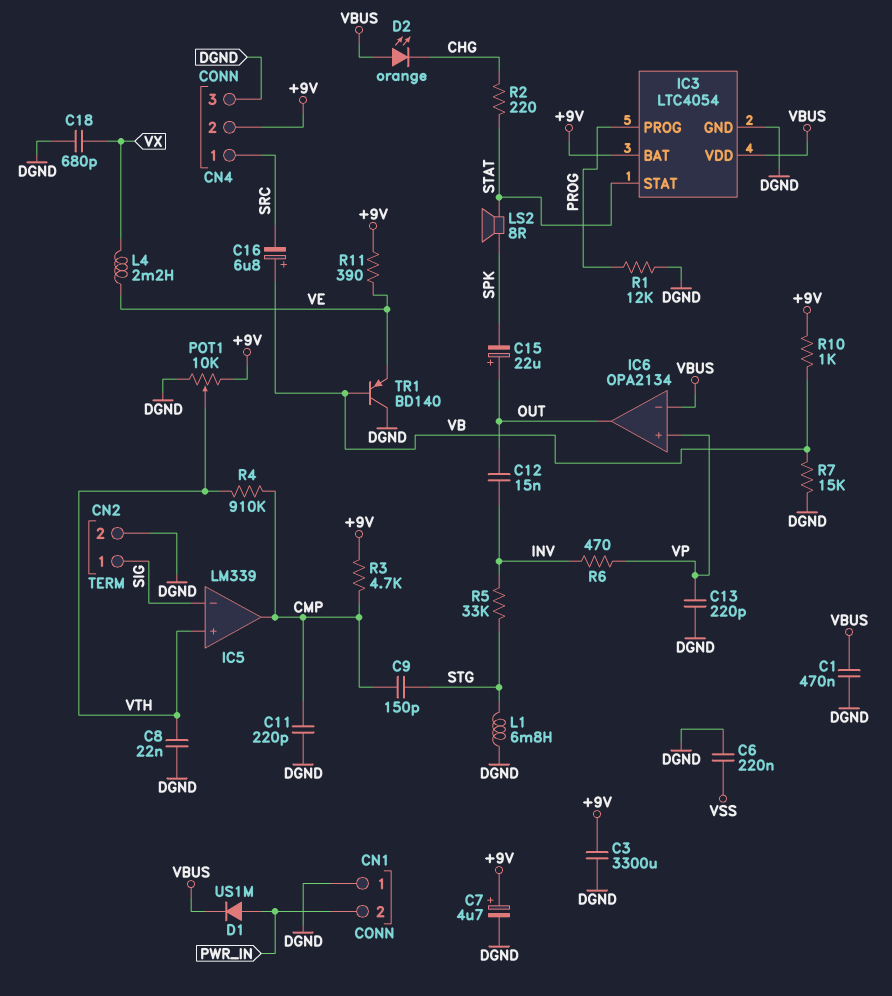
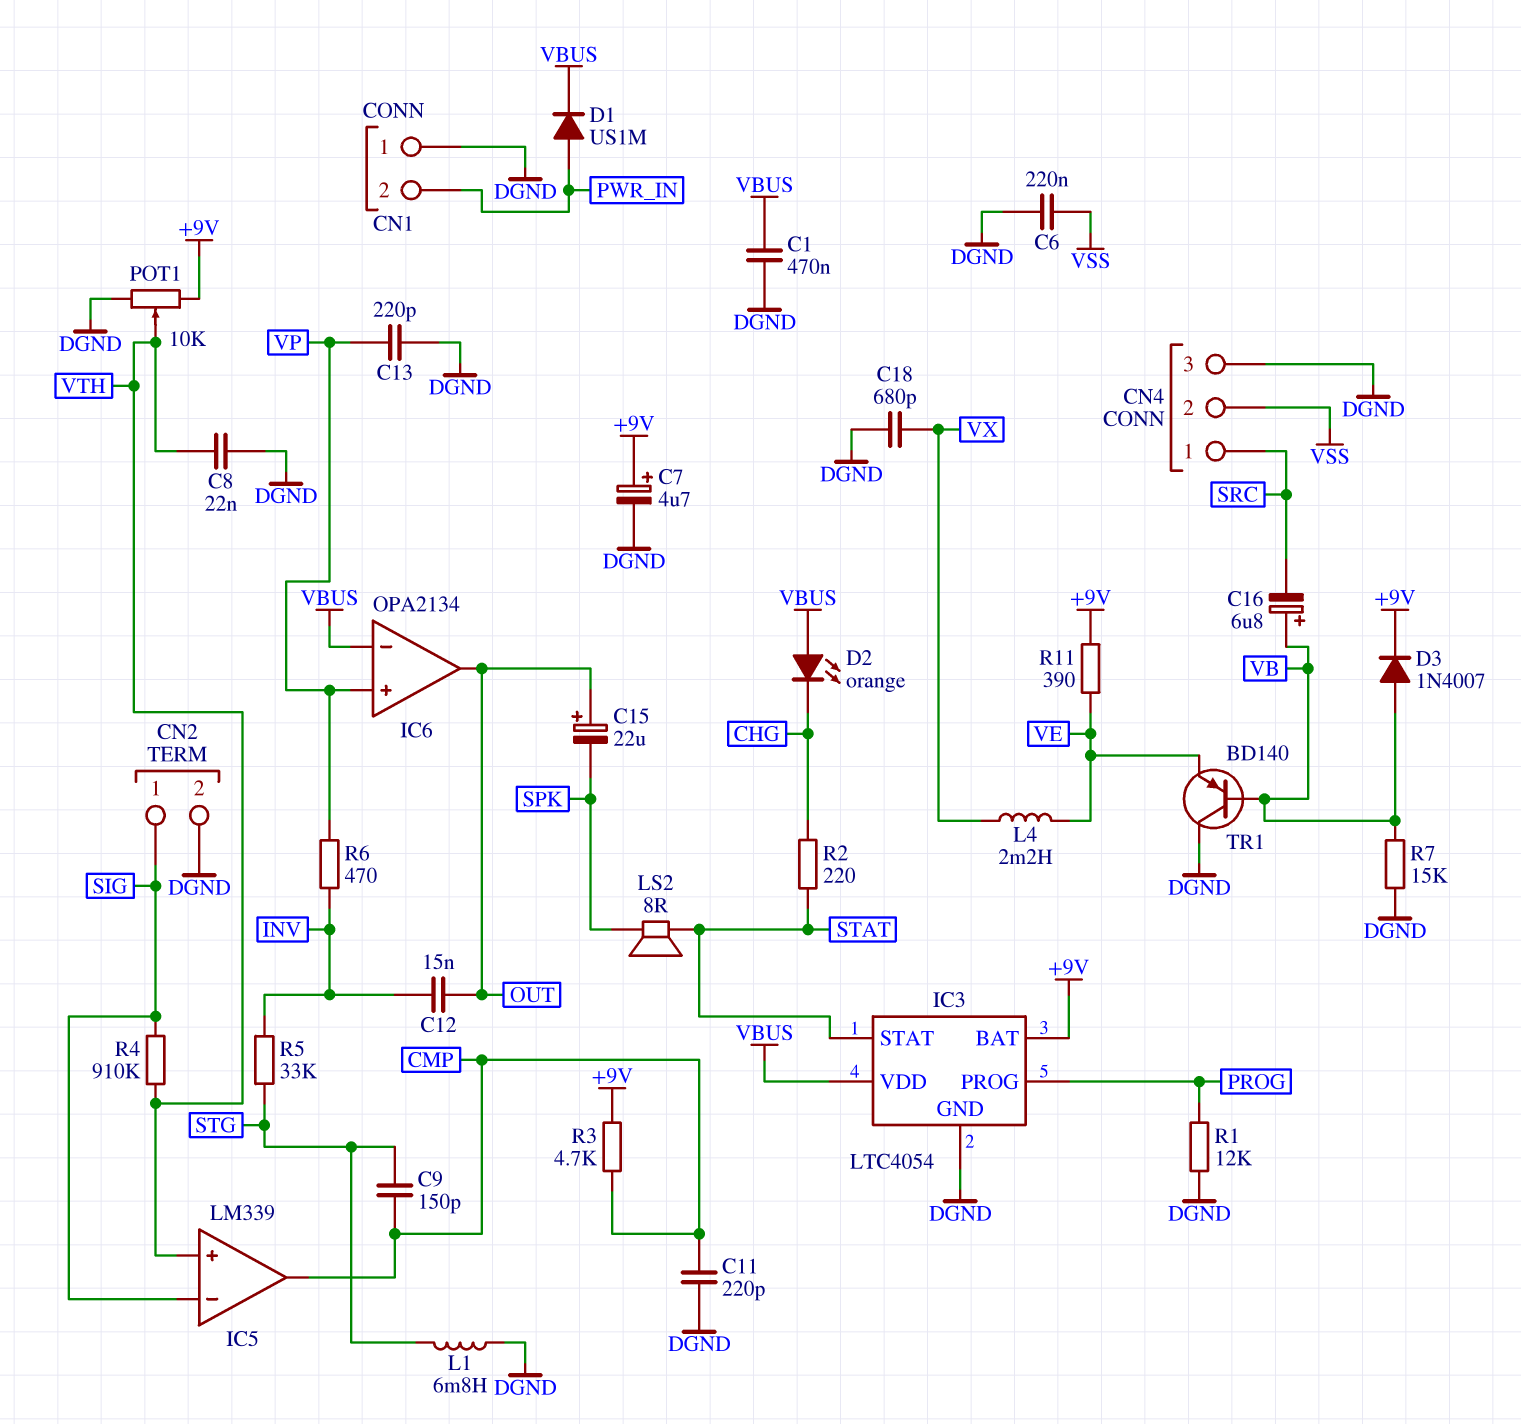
C3: 3300uF (+9V, DGND) -> none
CN4 pin 2: +9V -> VSS
D3: none -> diode 1N4007 (A VB, K +9V)
R4: 910k (CMP, VTH) -> 910k (SIG, VTH)
R10: 1k (+9V, VB) -> none

